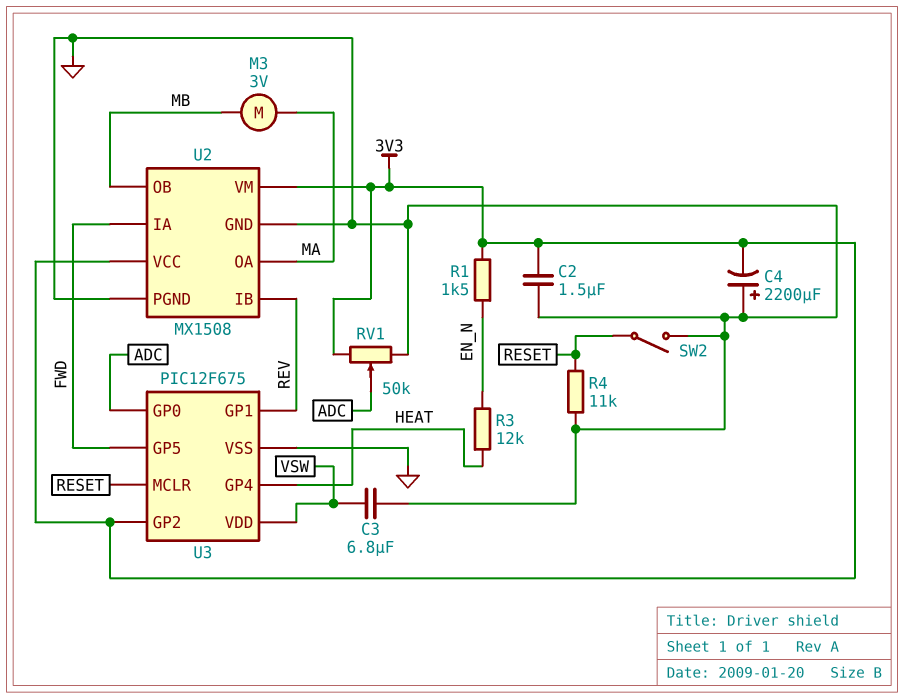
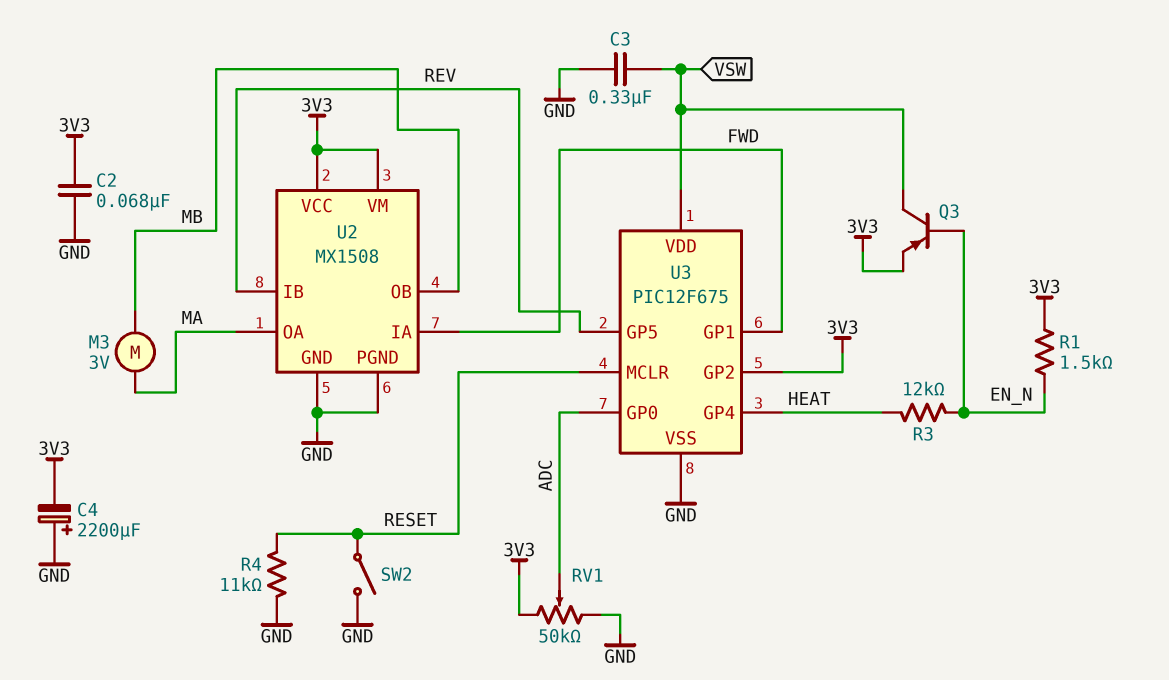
C2: 1.5uF (3V3, GND) -> 68nF (3V3, GND)
C3: 6.8uF (GND, VSW) -> 330nF (GND, VSW)
Q3: none -> PNP (B EN_N, C VSW, E 3V3)
U3 pin GP1: REV -> FWD
U3 pin GP5: FWD -> REV

